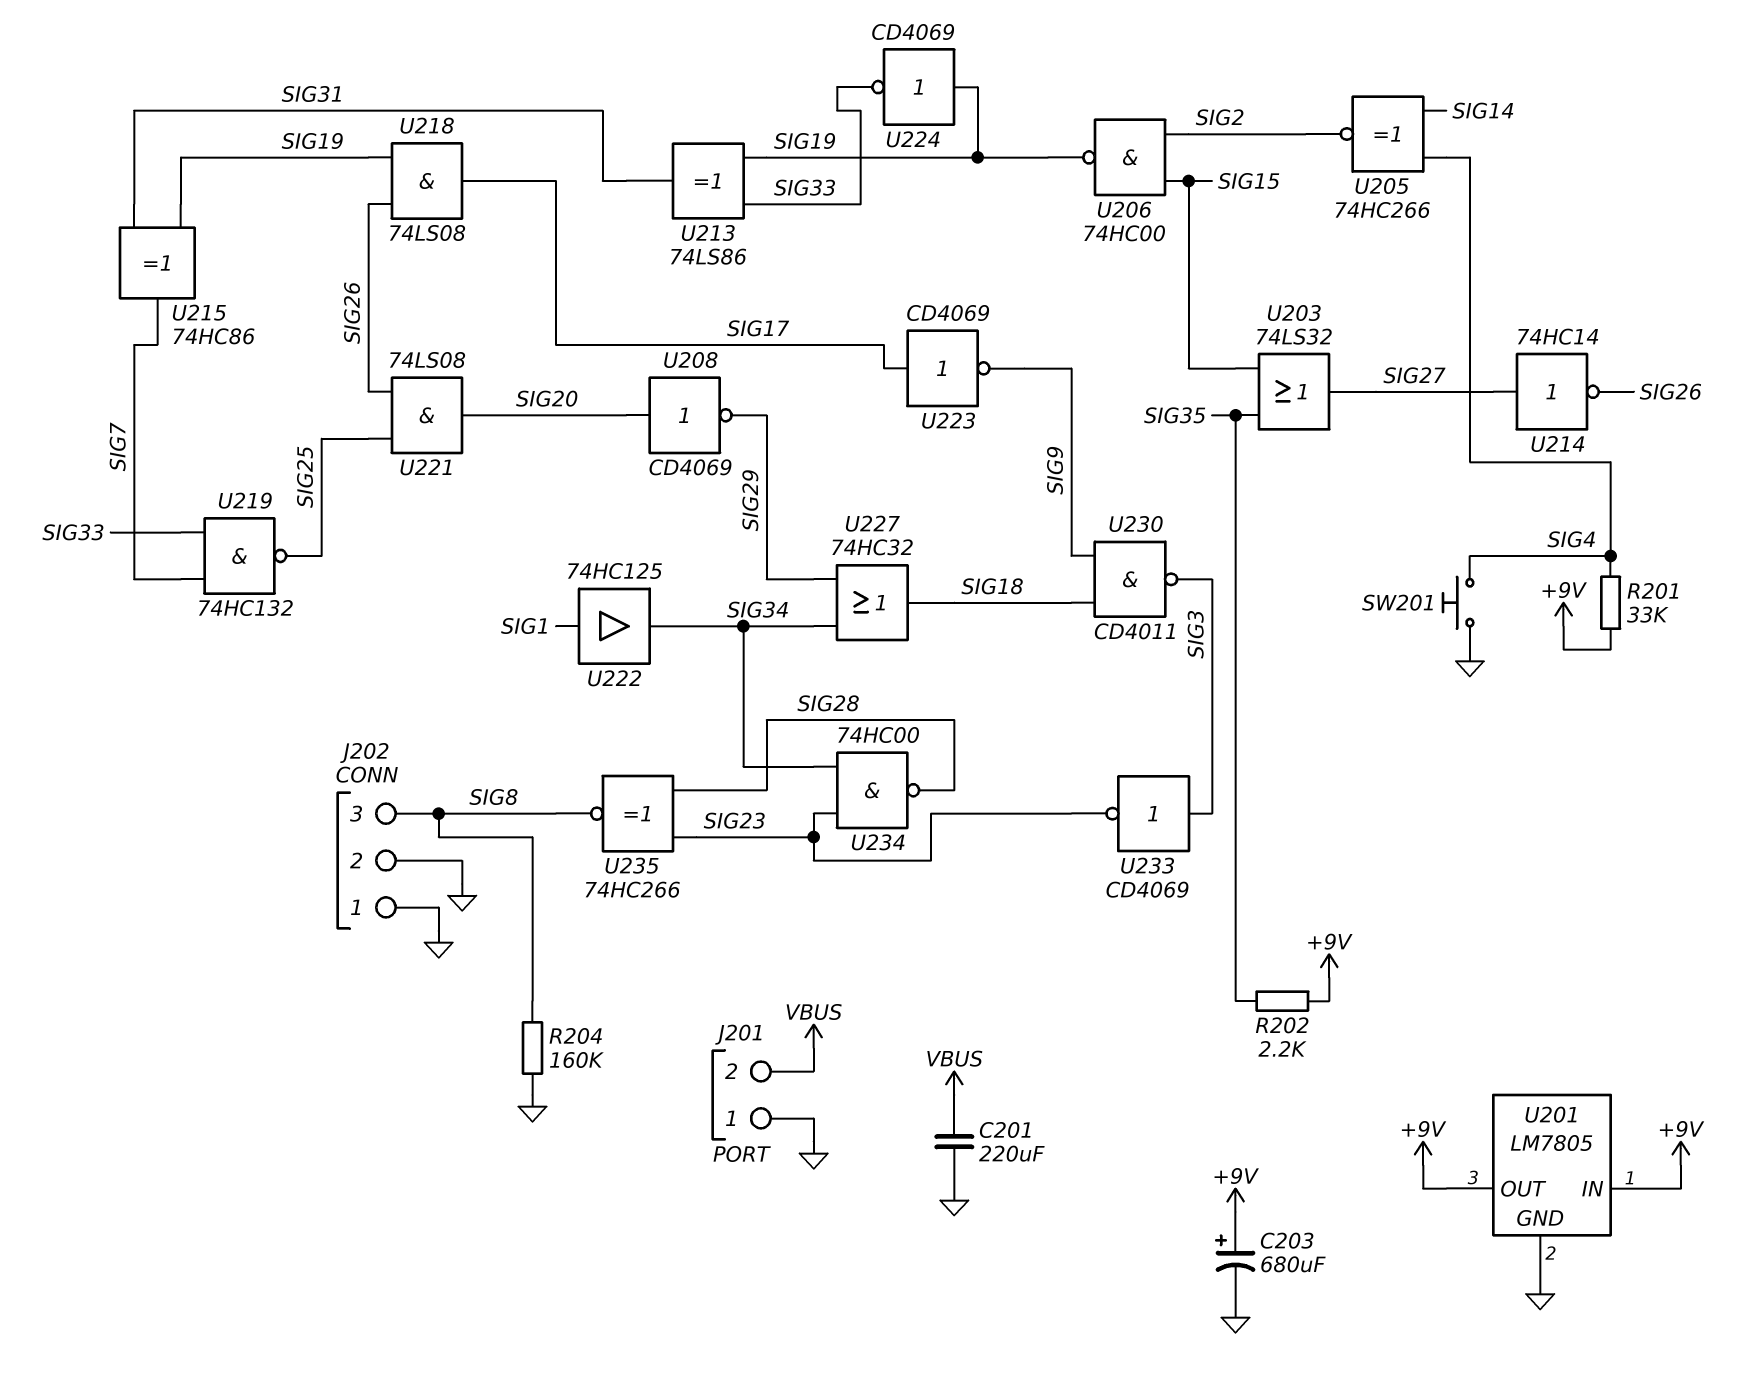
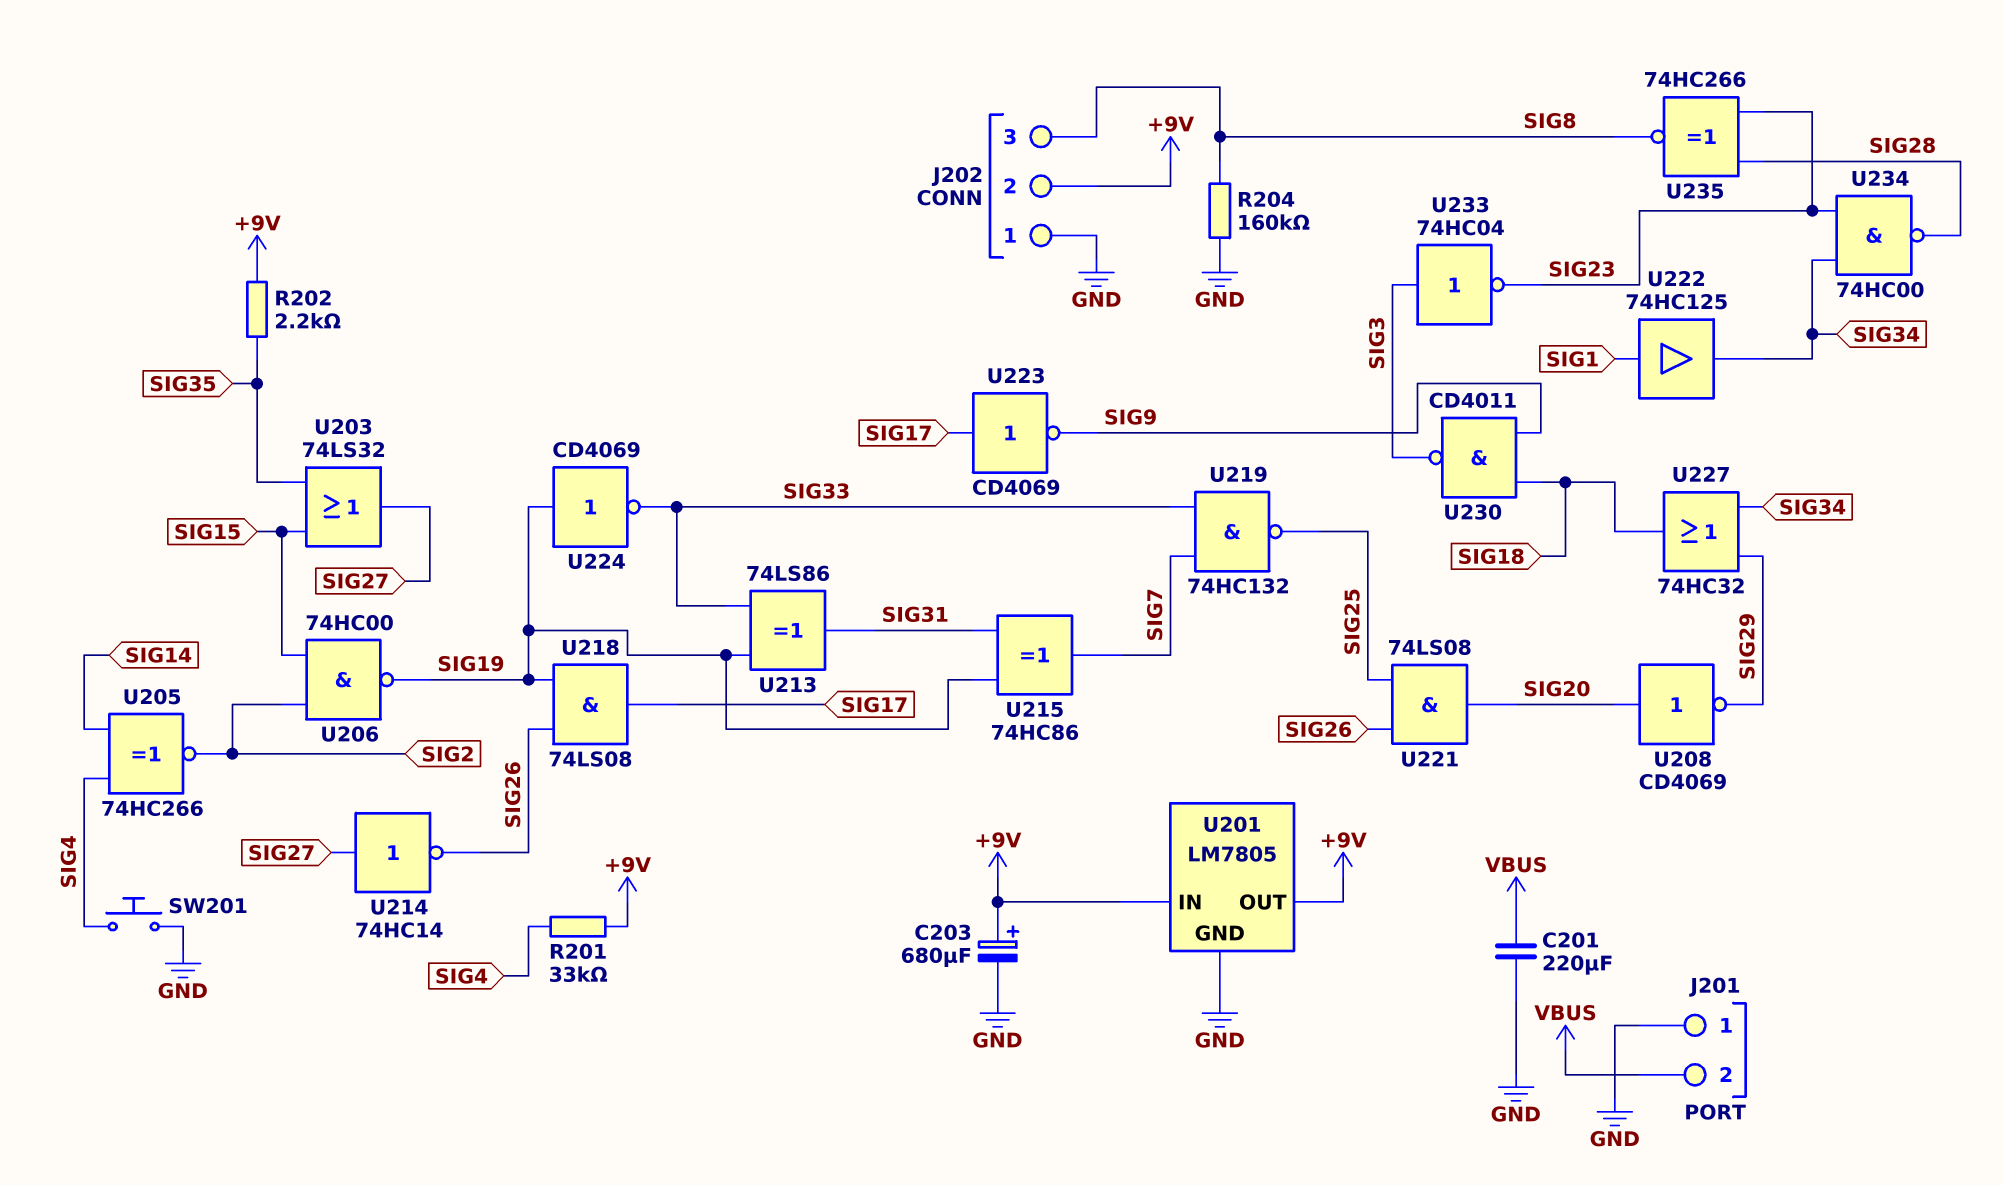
J202 pin 2: GND -> +9V
U233: NOT CD4069 (in SIG3, out SIG23) -> NOT 74HC04 (in SIG3, out SIG23)

